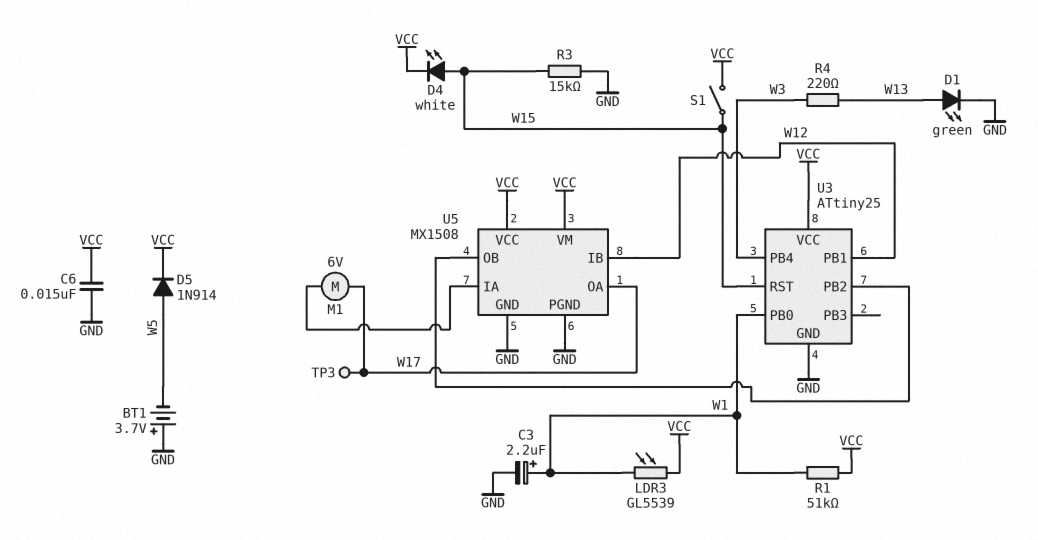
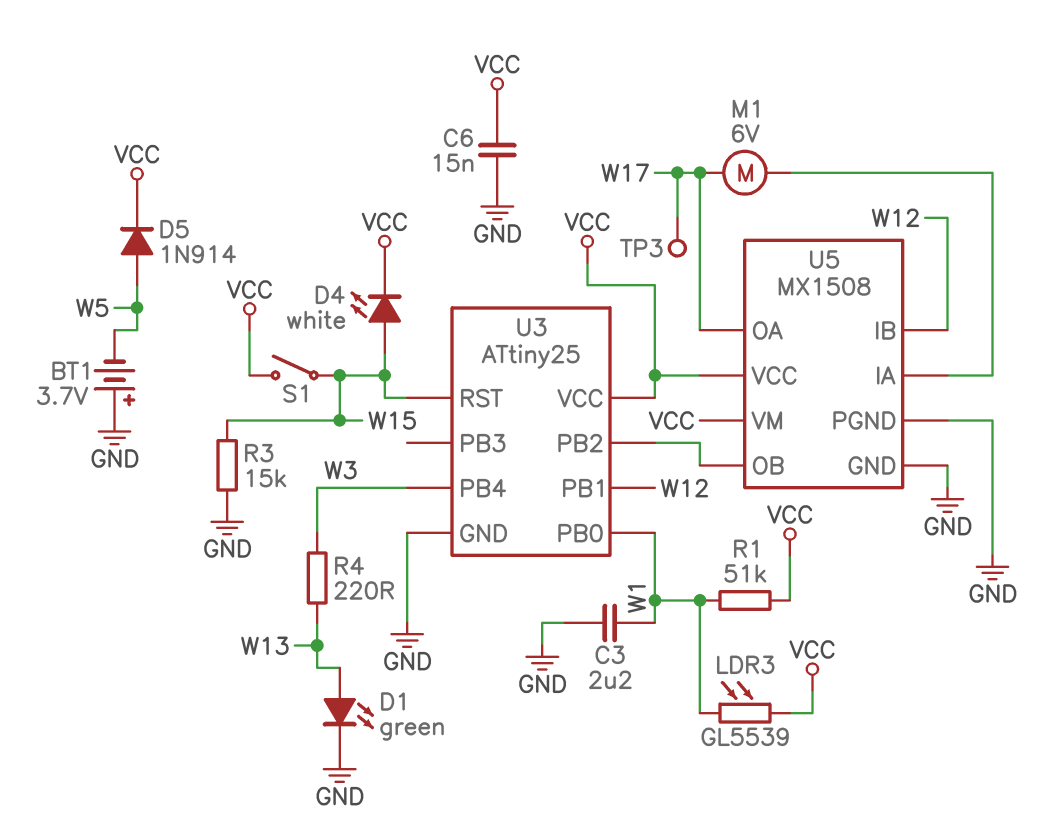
C3: 2.2uF (plus W1, minus GND) -> 2.2uF (GND, W1)

